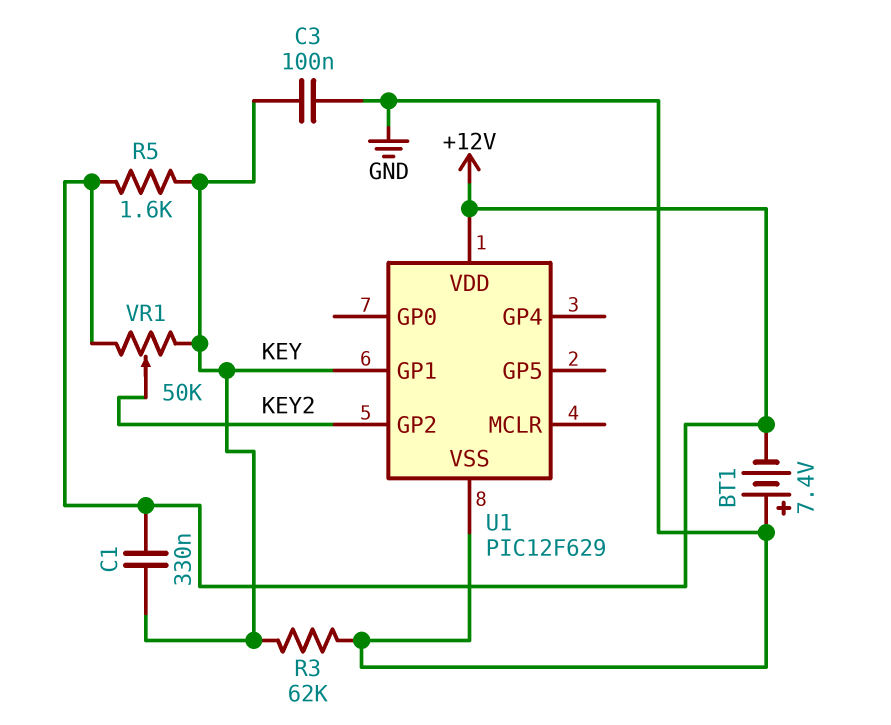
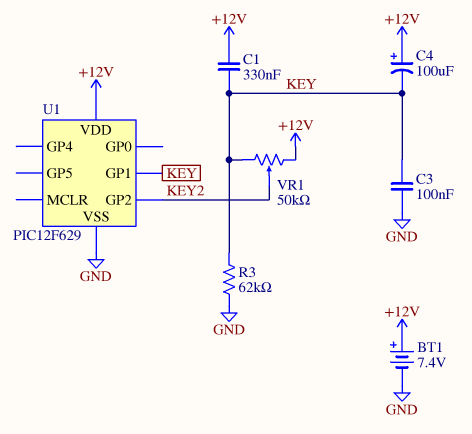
BT1: 7.4V (plus GND, minus +12V) -> 7.4V (plus +12V, minus GND)
C4: none -> 100uF (plus +12V, minus KEY)
R5: 1.6k (+12V, KEY) -> none

